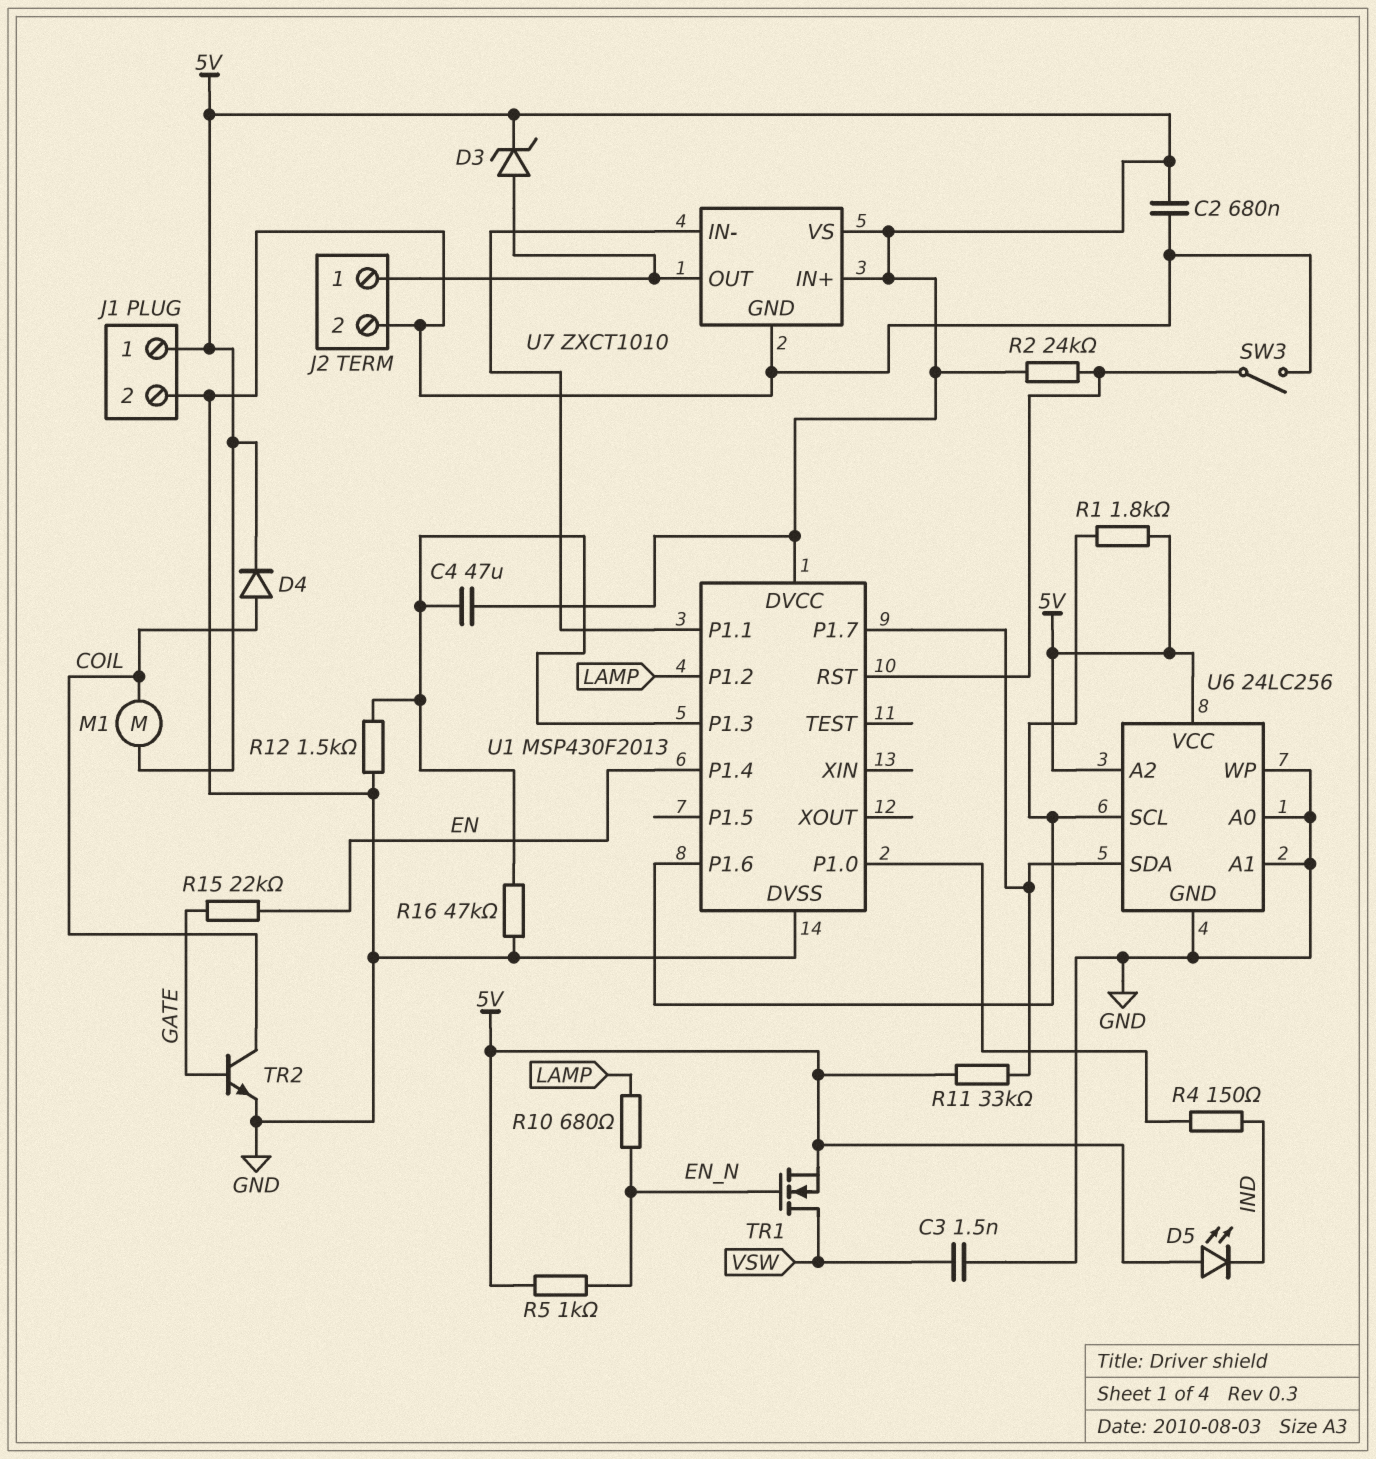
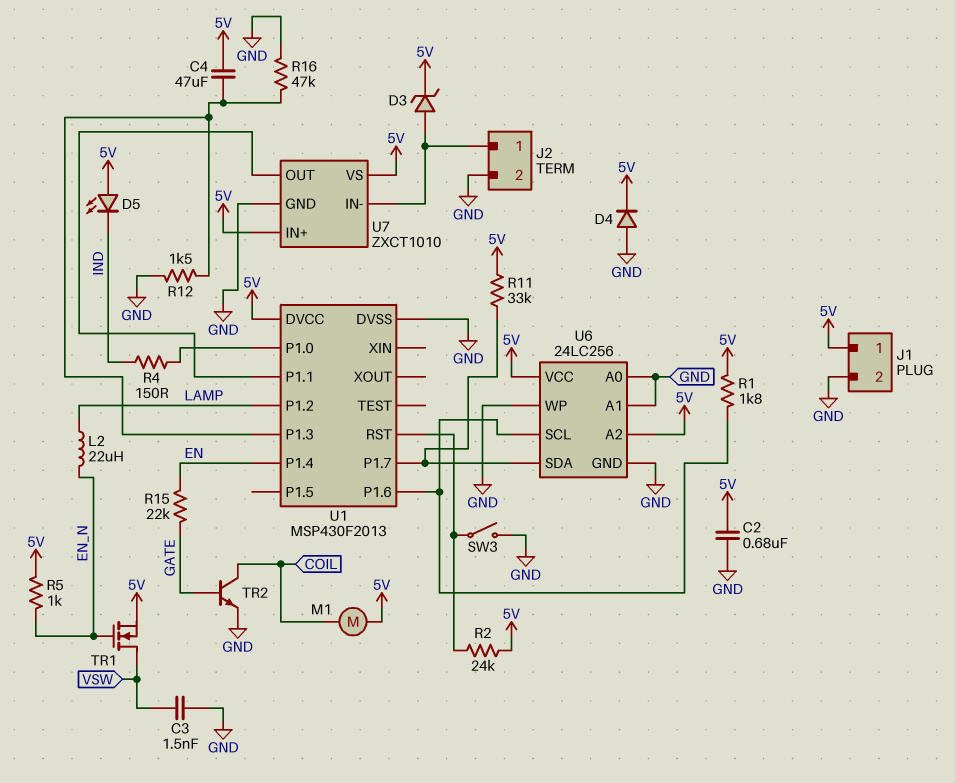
D4: diode (A COIL, K 5V) -> diode (A GND, K 5V)
L2: none -> 22uH (EN_N, LAMP)
R10: 680 (EN_N, LAMP) -> none
U7 pin IN-: U1/P1.1 -> J2/1
U7 pin OUT: J2/1 -> U1/P1.1

